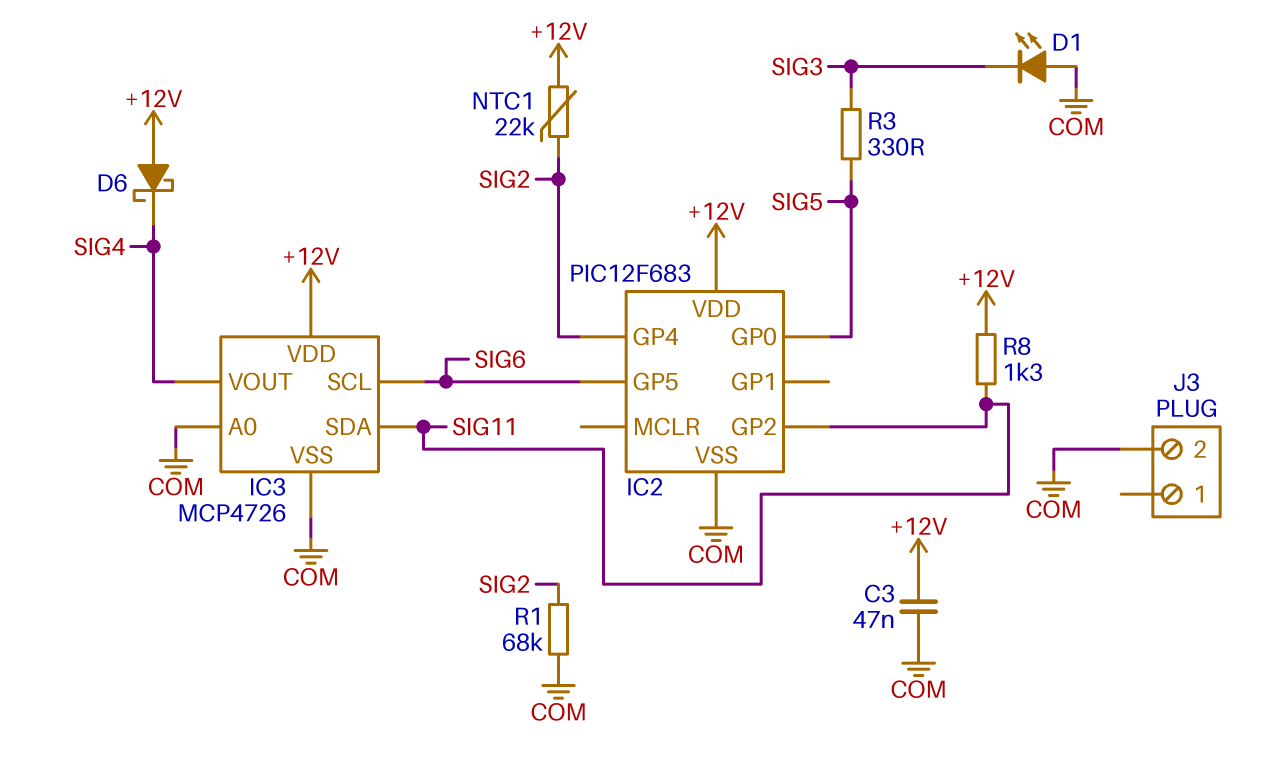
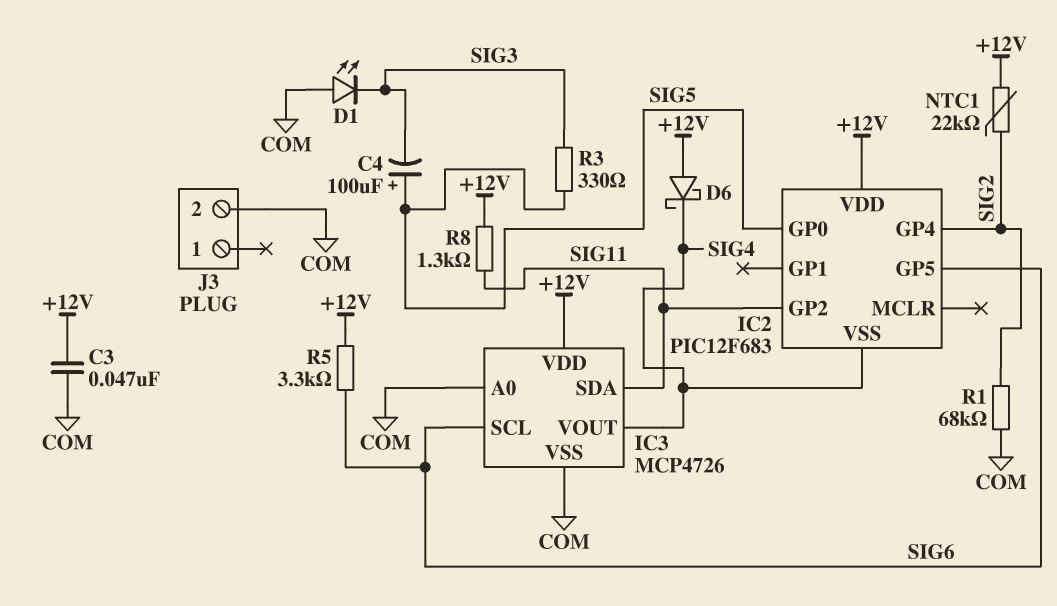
C4: none -> 100uF (plus SIG5, minus SIG3)
IC2 pin VSS: COM -> SIG4
R5: none -> 3.3k (+12V, SIG6)

